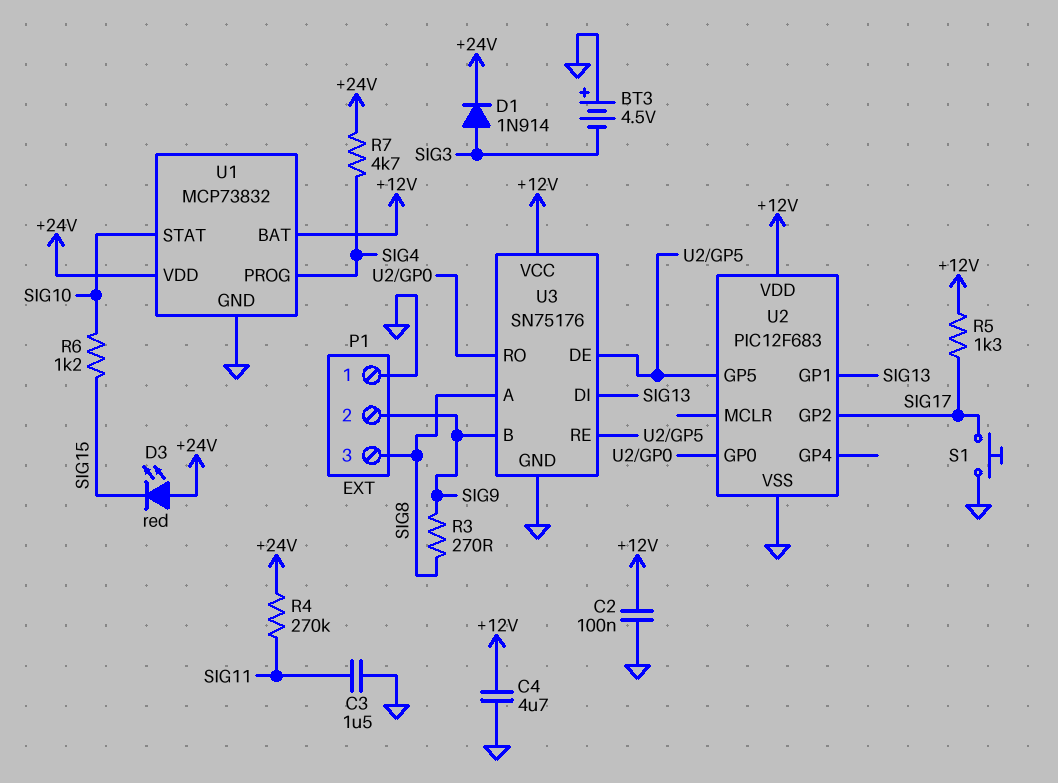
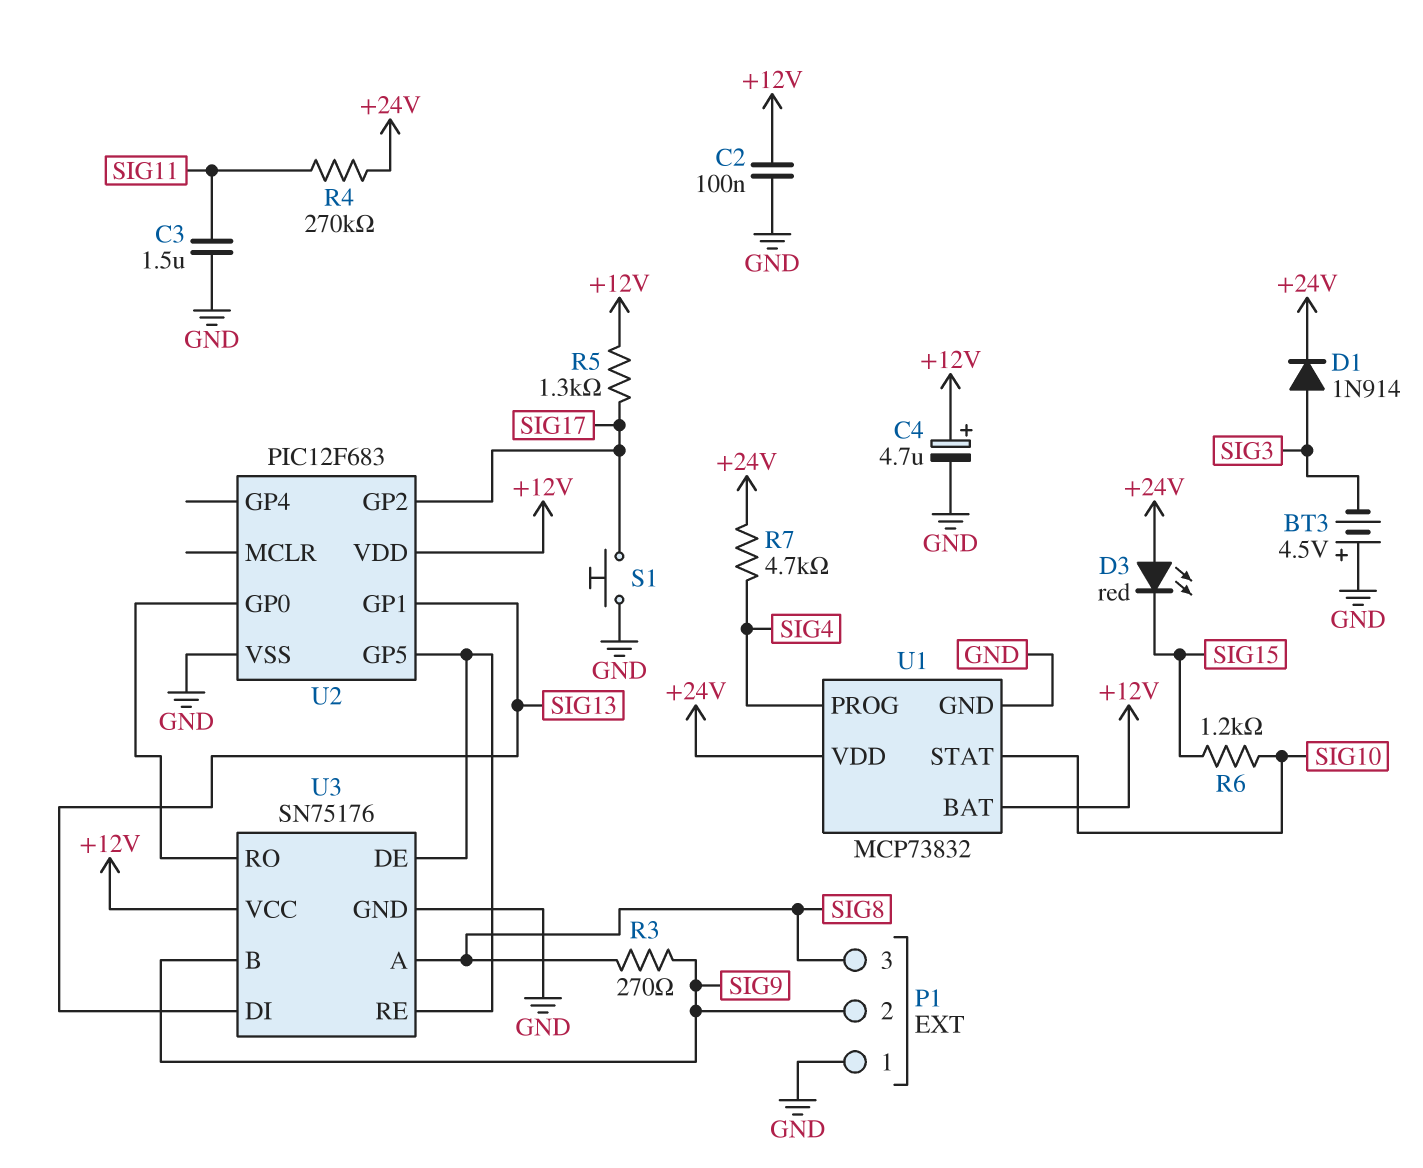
C4: 4.7uF (+12V, GND) -> 4.7uF (plus +12V, minus GND)

